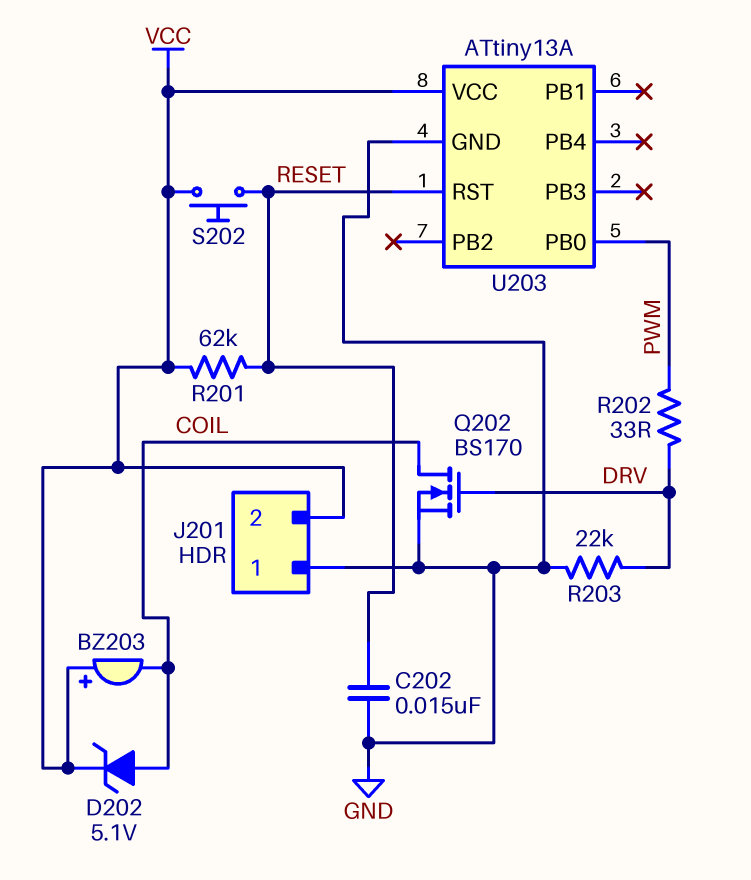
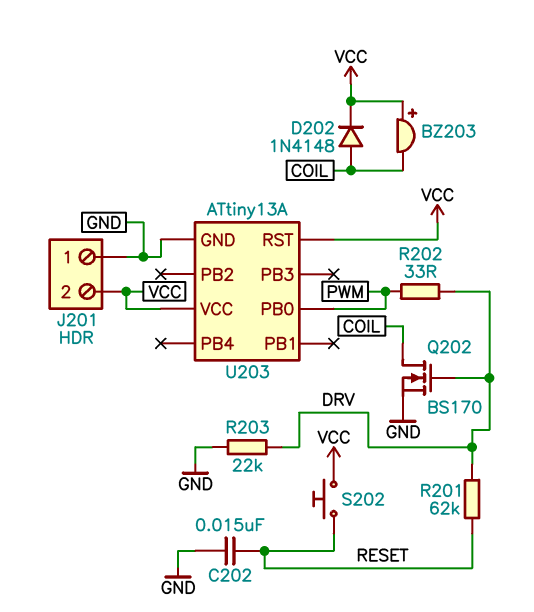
D202: zener 5.1V (A COIL, K VCC) -> diode 1N4148 (A COIL, K VCC)
R201: 62k (RESET, VCC) -> 62k (DRV, RESET)
U203 pin RST: RESET -> VCC

